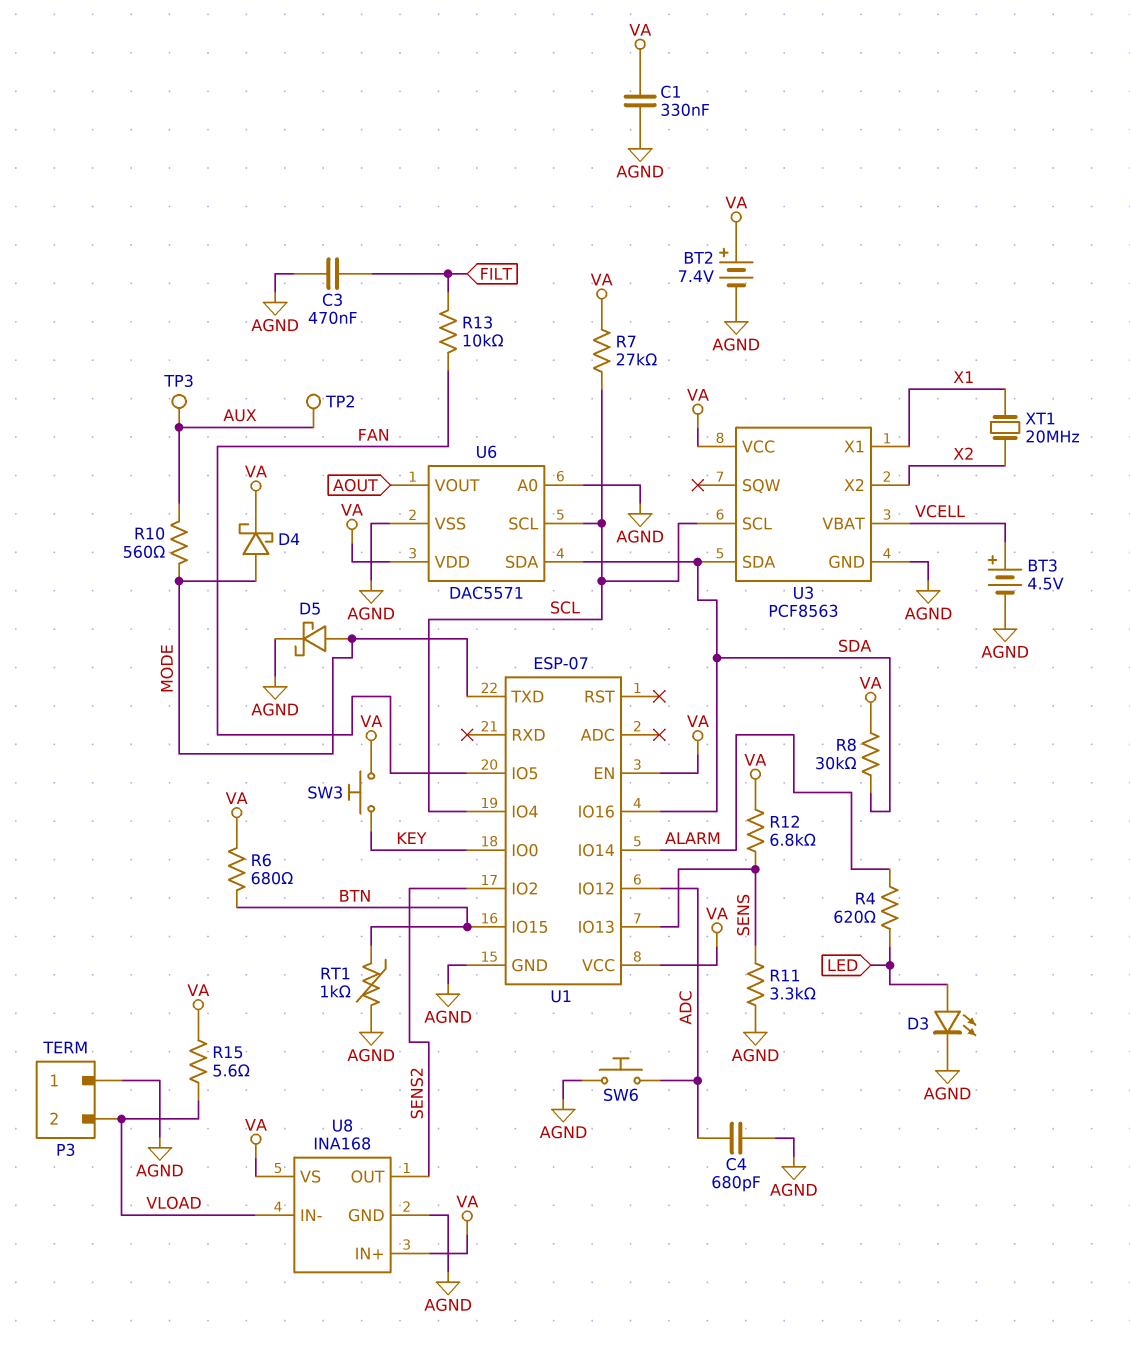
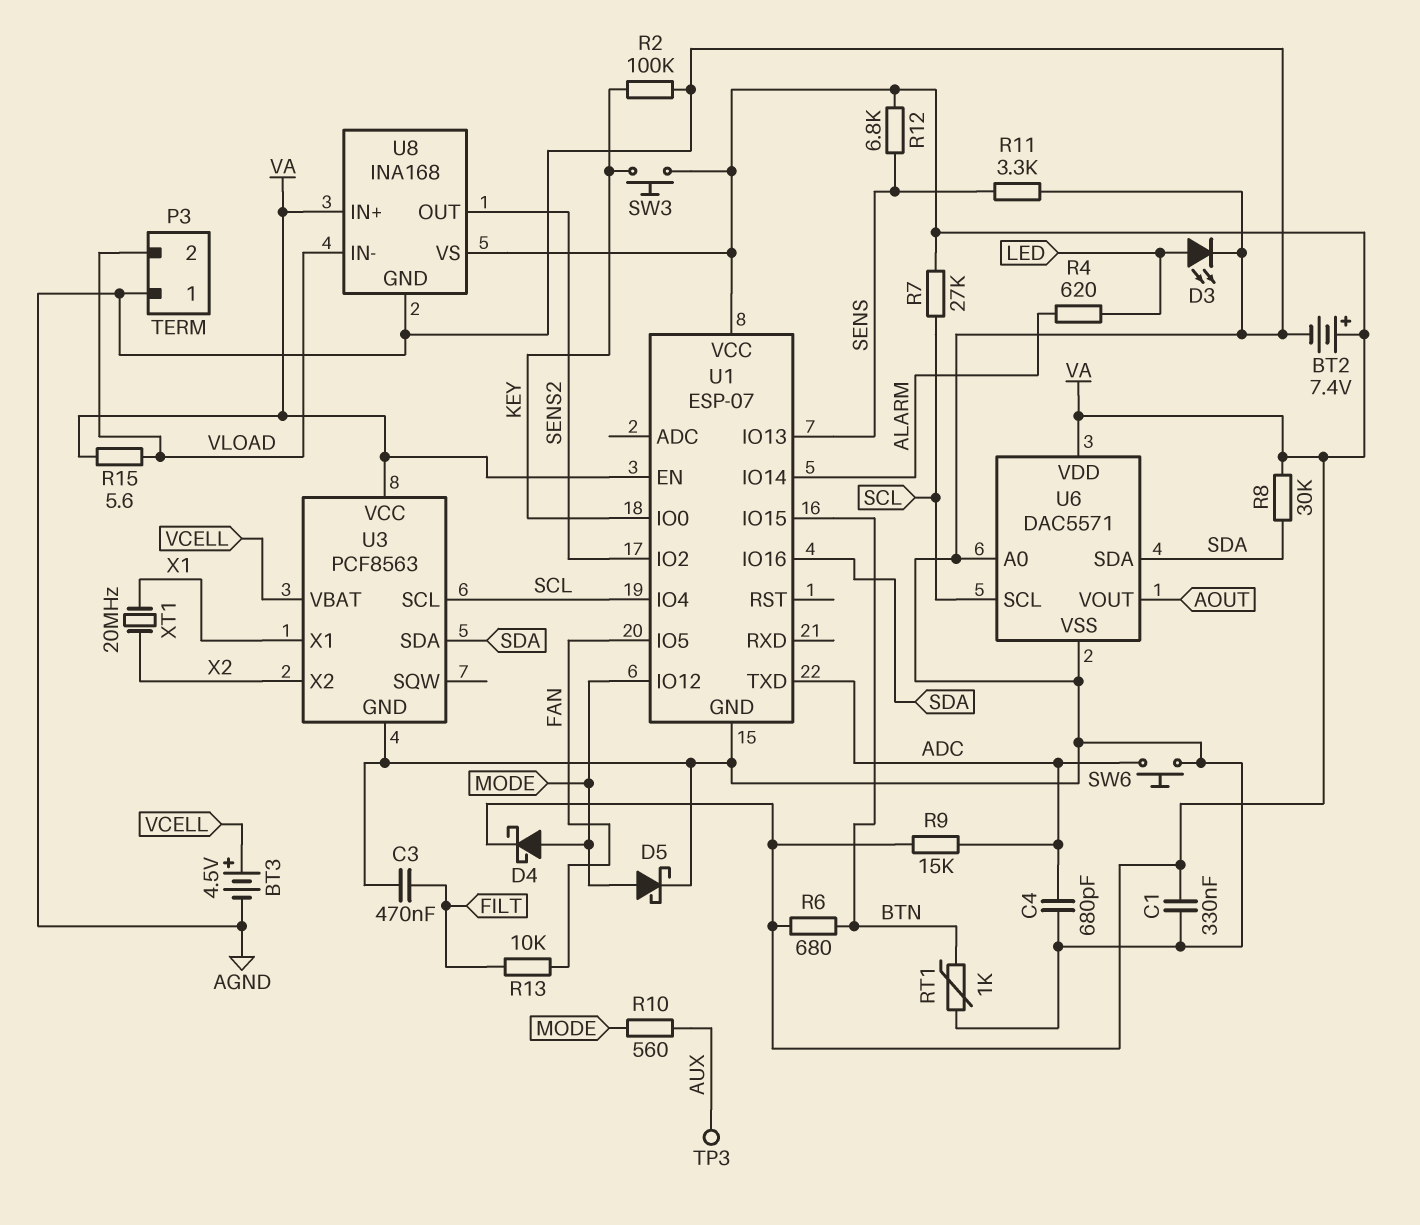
R2: none -> 100k (AGND, KEY)
R9: none -> 15k (ADC, VA)
TP2: test point (AUX) -> none
U1 pin IO12: ADC -> MODE
U1 pin TXD: MODE -> ADC

